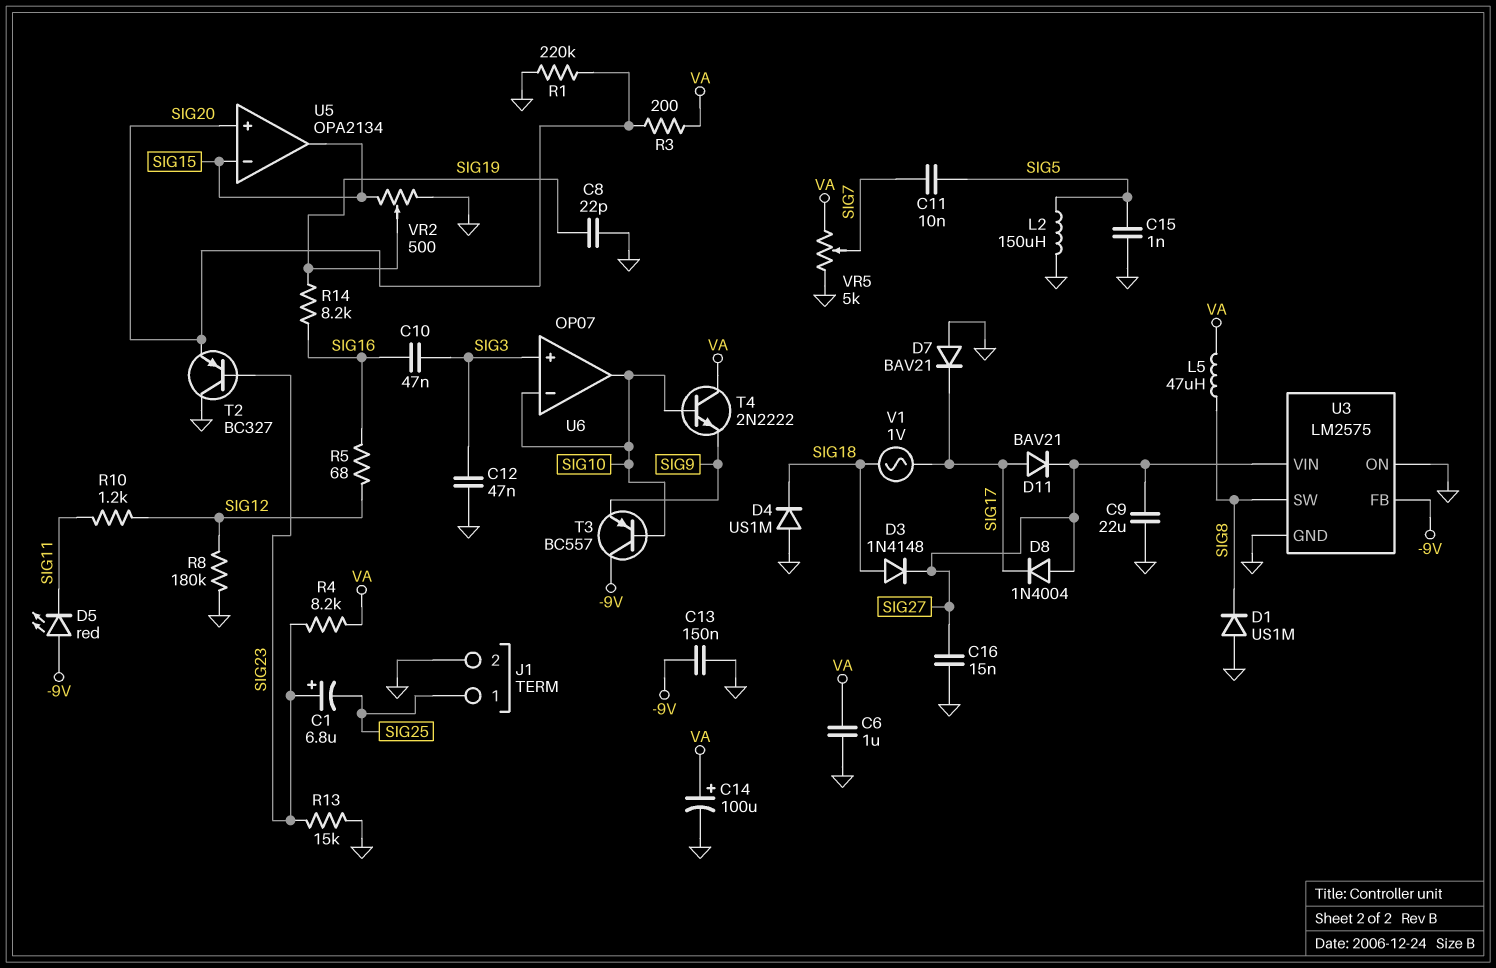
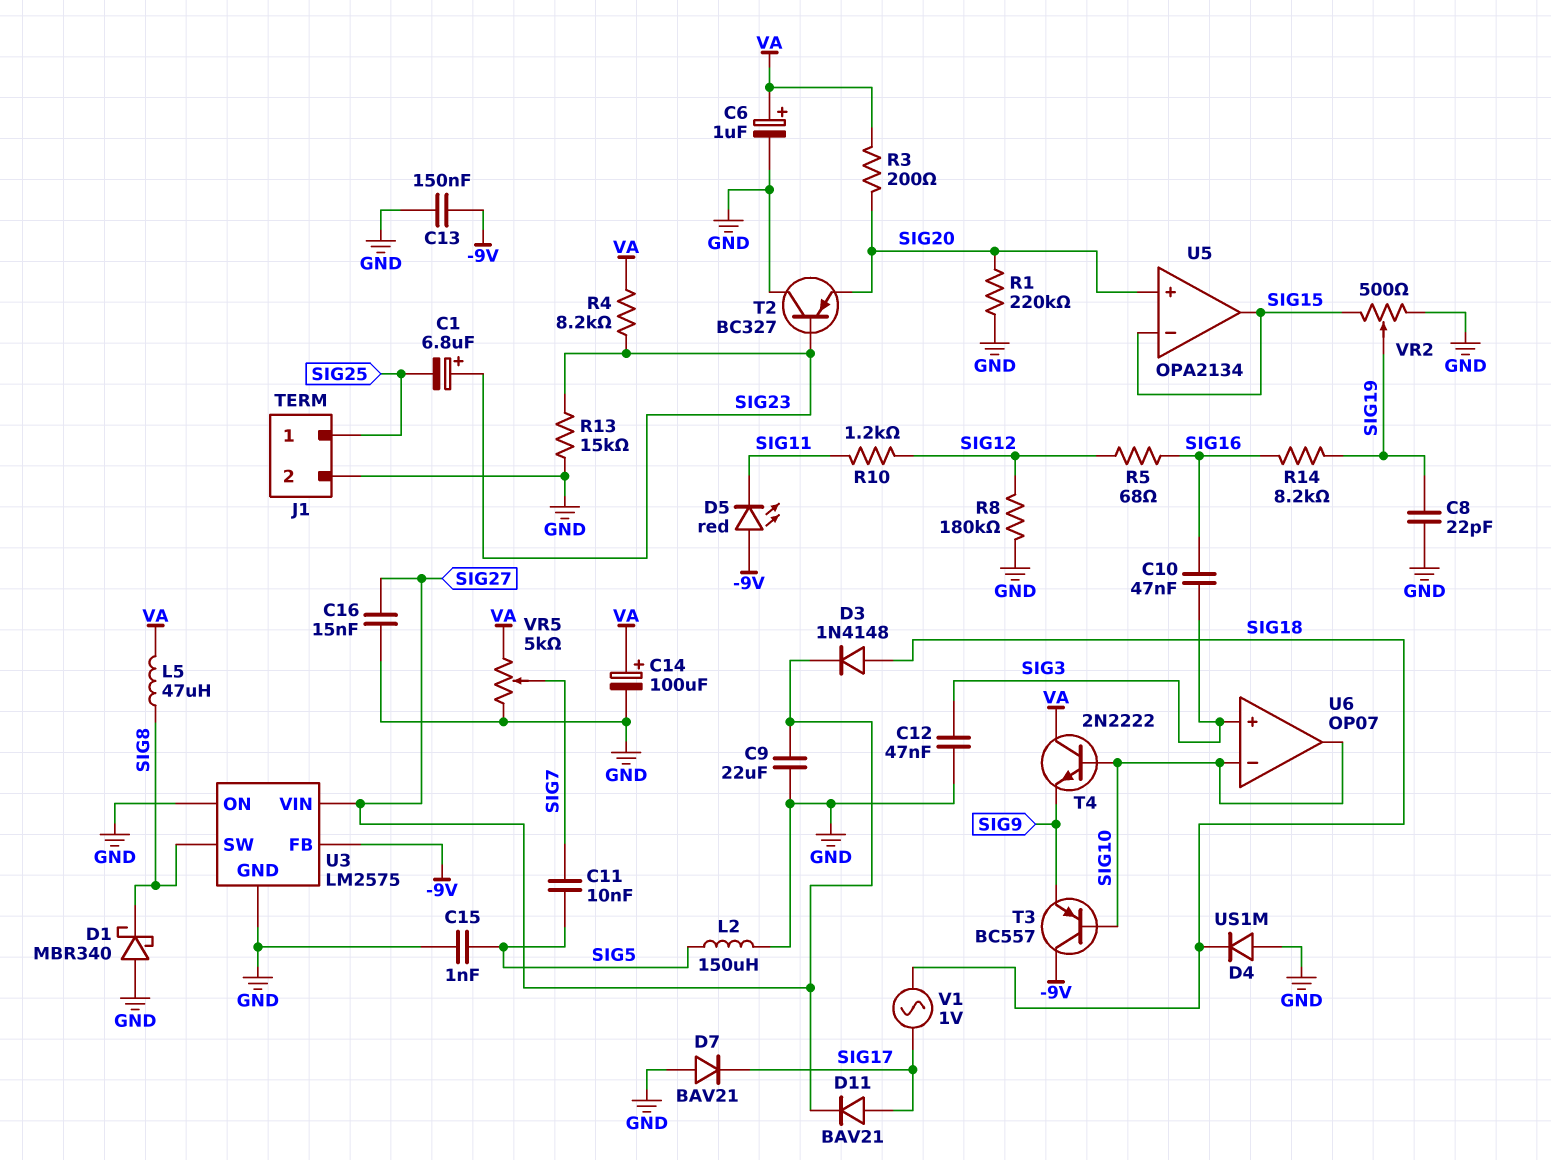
C6: 1uF (GND, VA) -> 1uF (plus VA, minus GND)
D1: diode US1M (A GND, K SIG8) -> schottky MBR340 (A GND, K SIG8)
D8: diode 1N4004 (A SIG27, K SIG17) -> none

